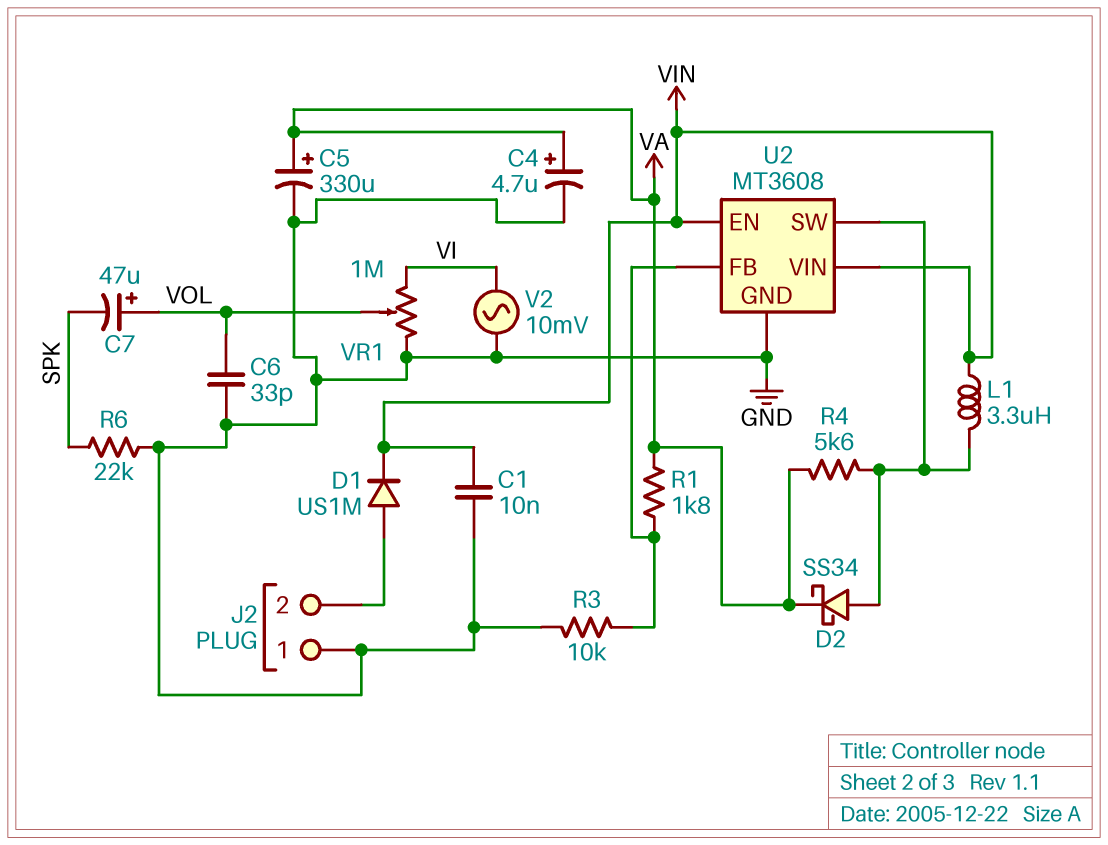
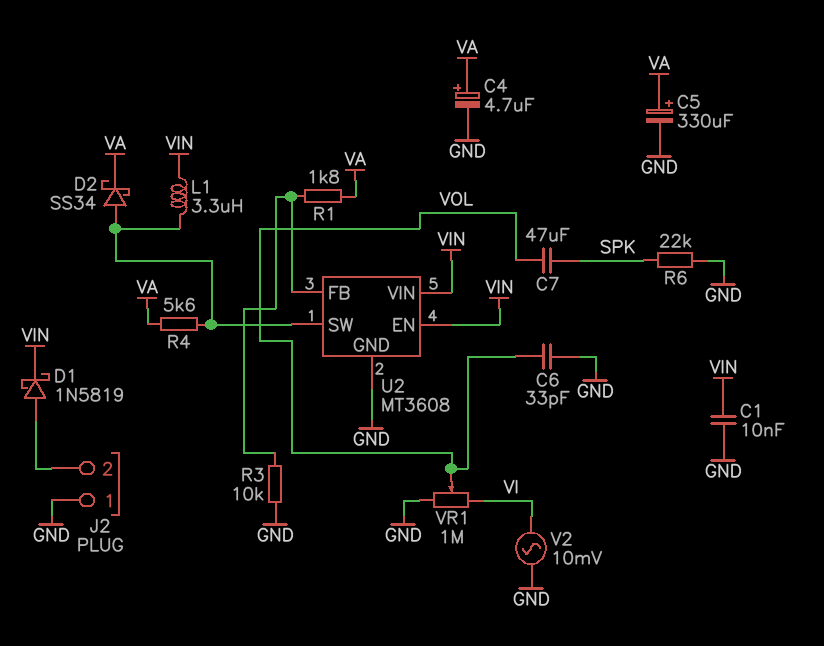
C7: 47uF (plus VOL, minus SPK) -> 47uF (SPK, VOL)
D1: diode US1M (A J2/2, K VIN) -> schottky 1N5819 (A J2/2, K VIN)

